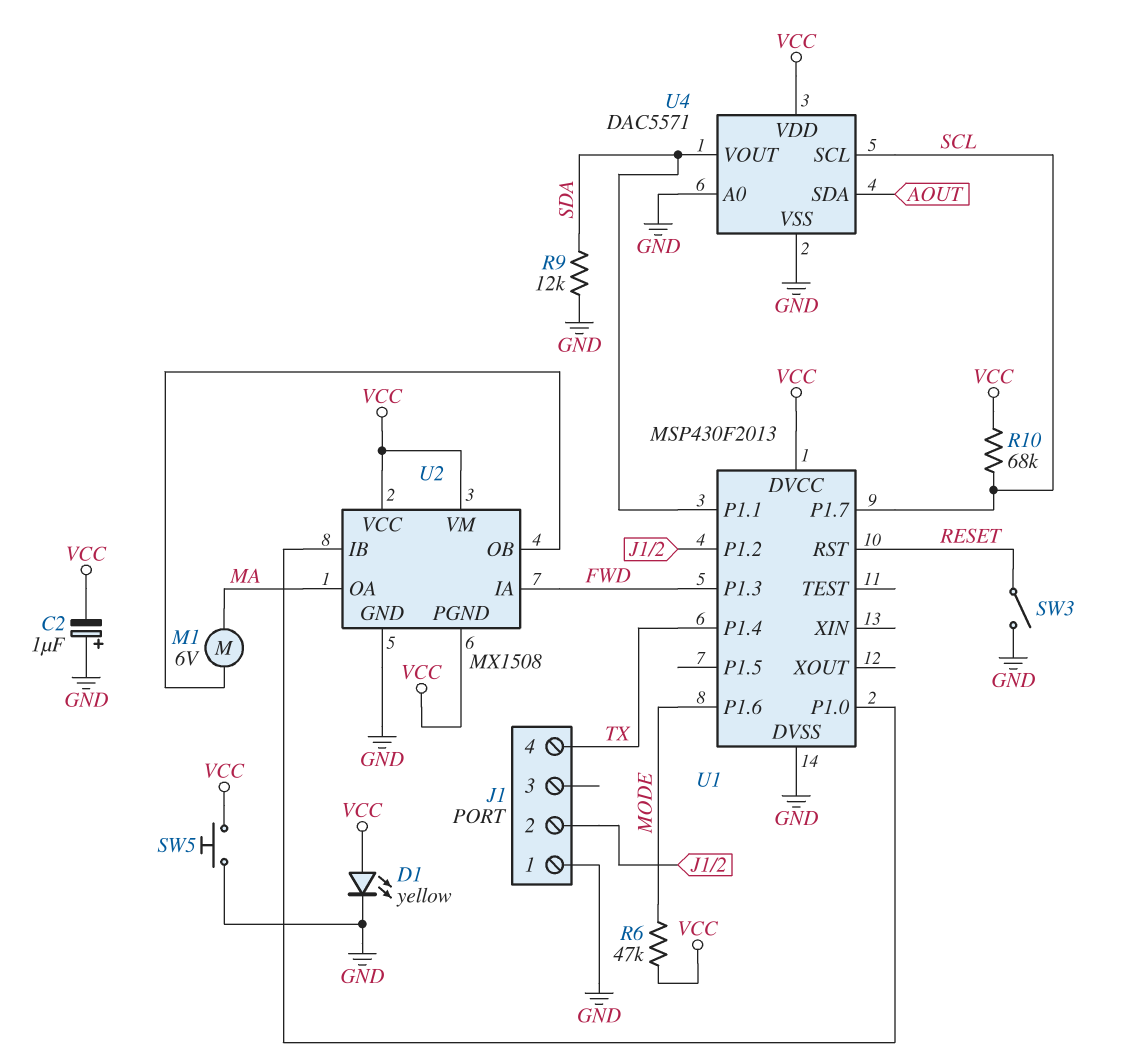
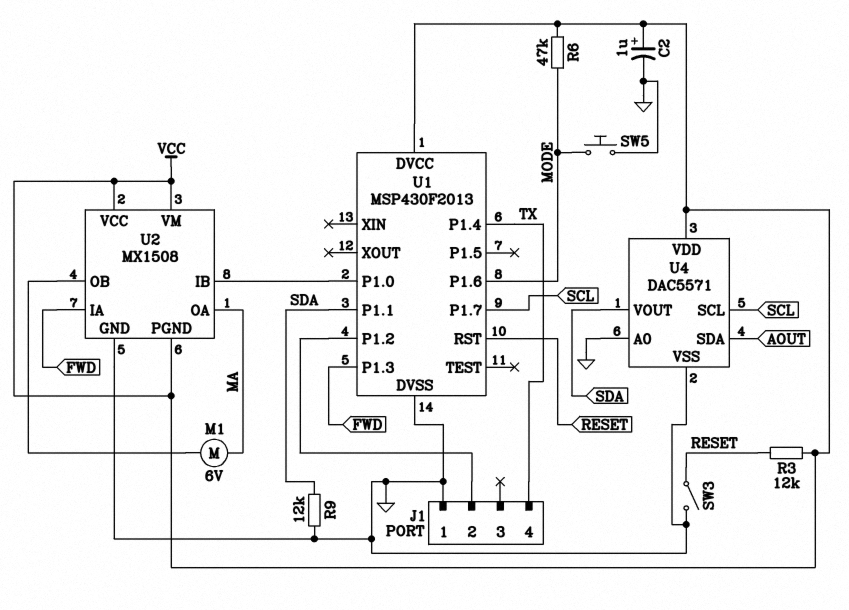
C2: 1uF (plus GND, minus VCC) -> 1uF (plus VCC, minus GND)
D1: LED yellow (A VCC, K GND) -> none
R3: none -> 12k (RESET, VCC)
R10: 68k (SCL, VCC) -> none
SW5: button (GND, VCC) -> button (GND, MODE)

